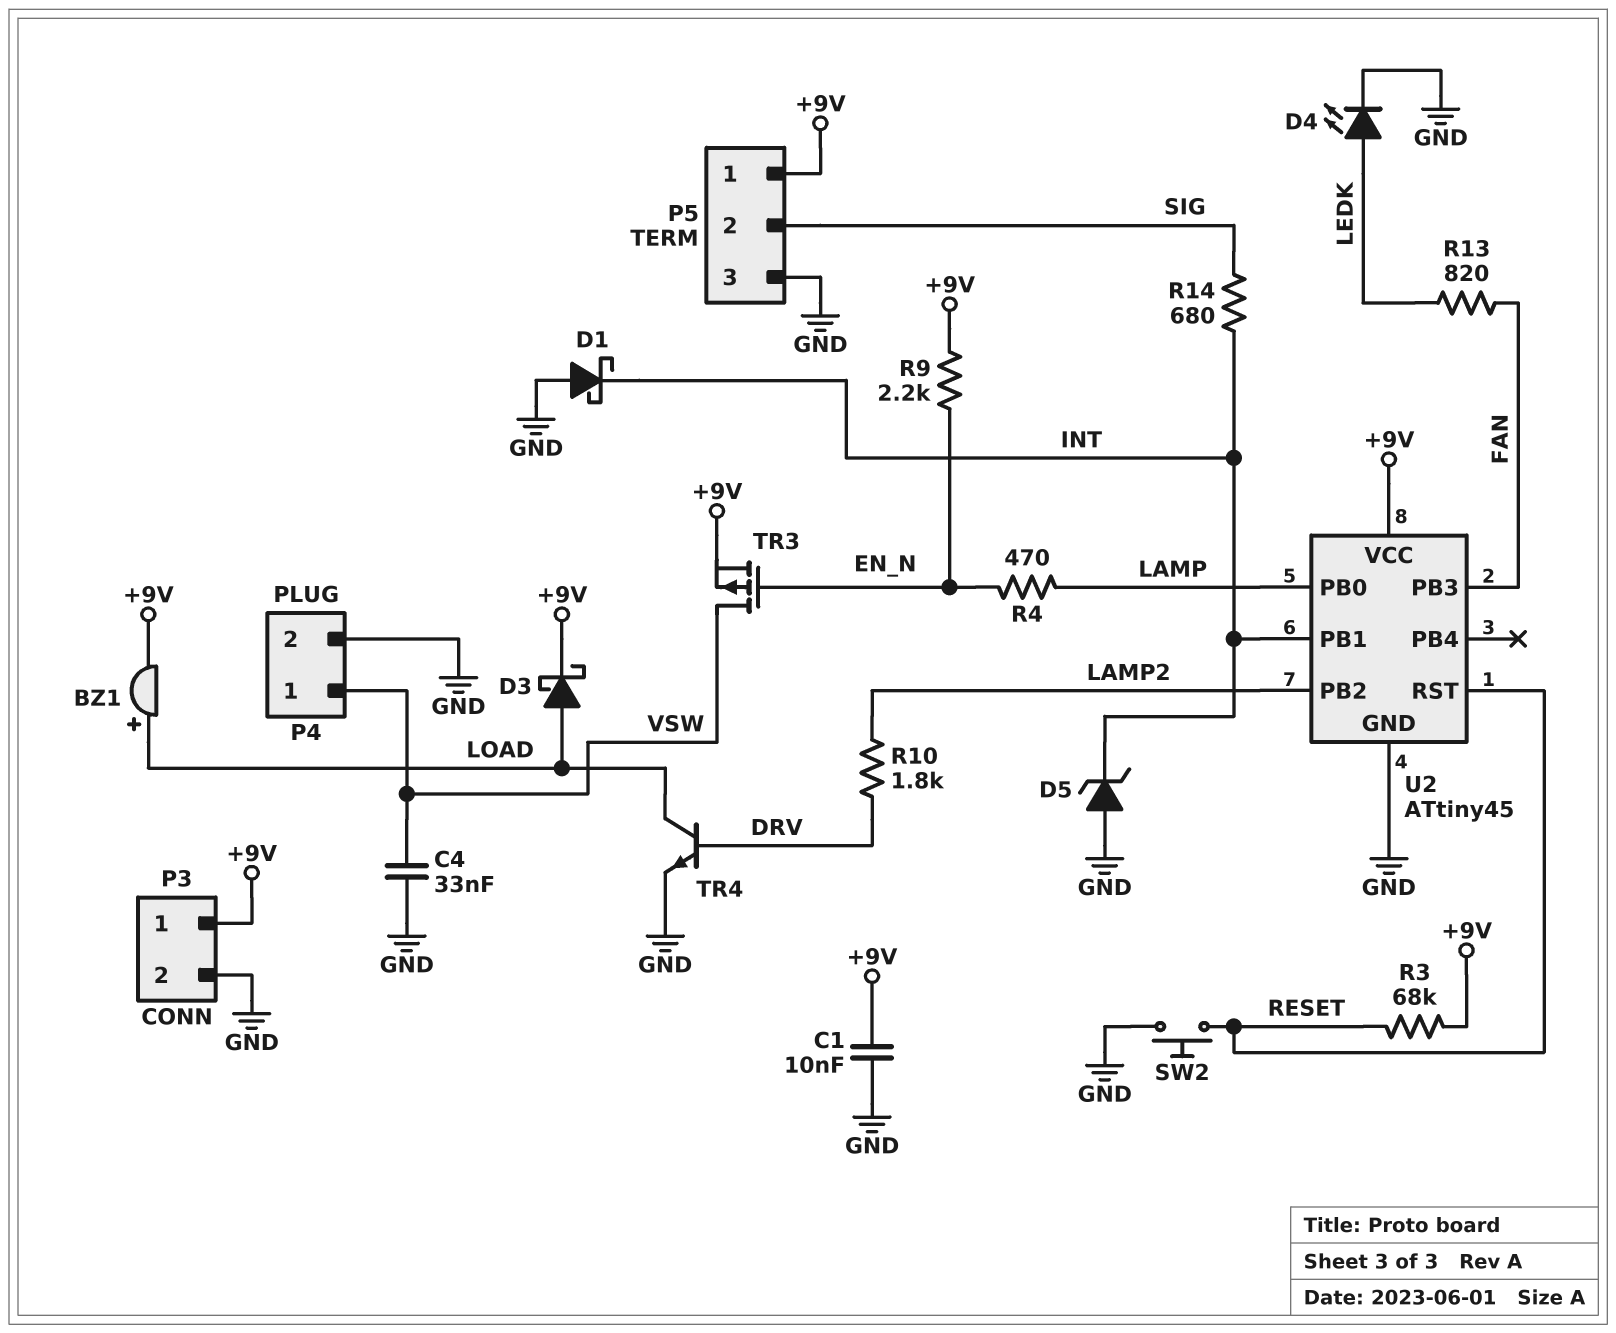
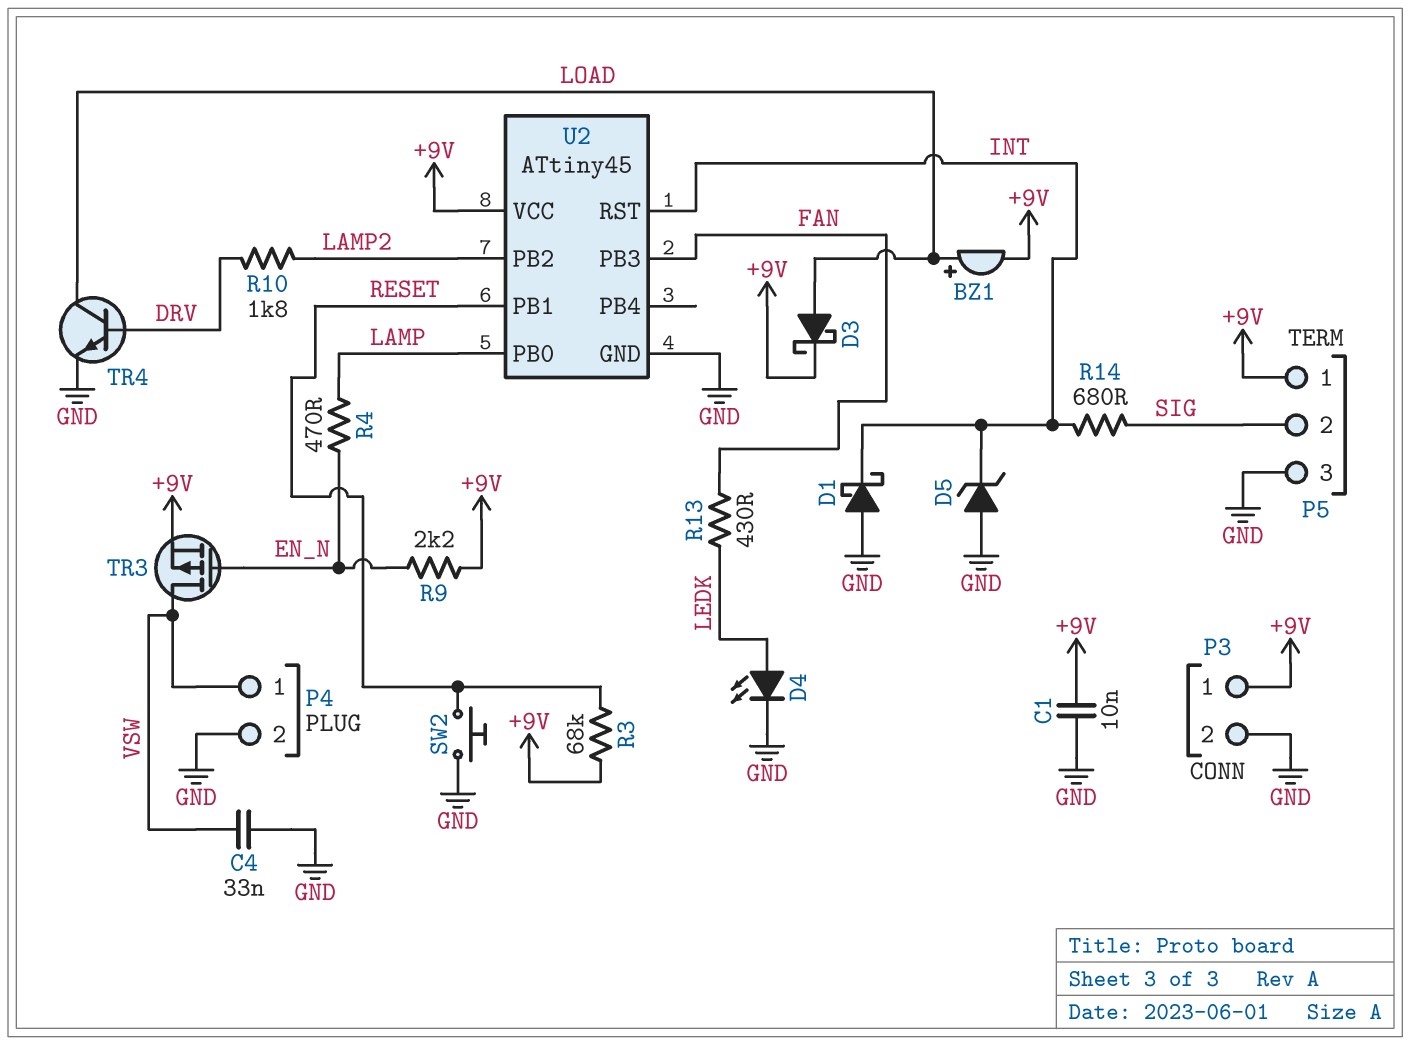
R13: 820 (FAN, LEDK) -> 430 (FAN, LEDK)
U2 pin PB1: INT -> RESET
U2 pin RST: RESET -> INT

